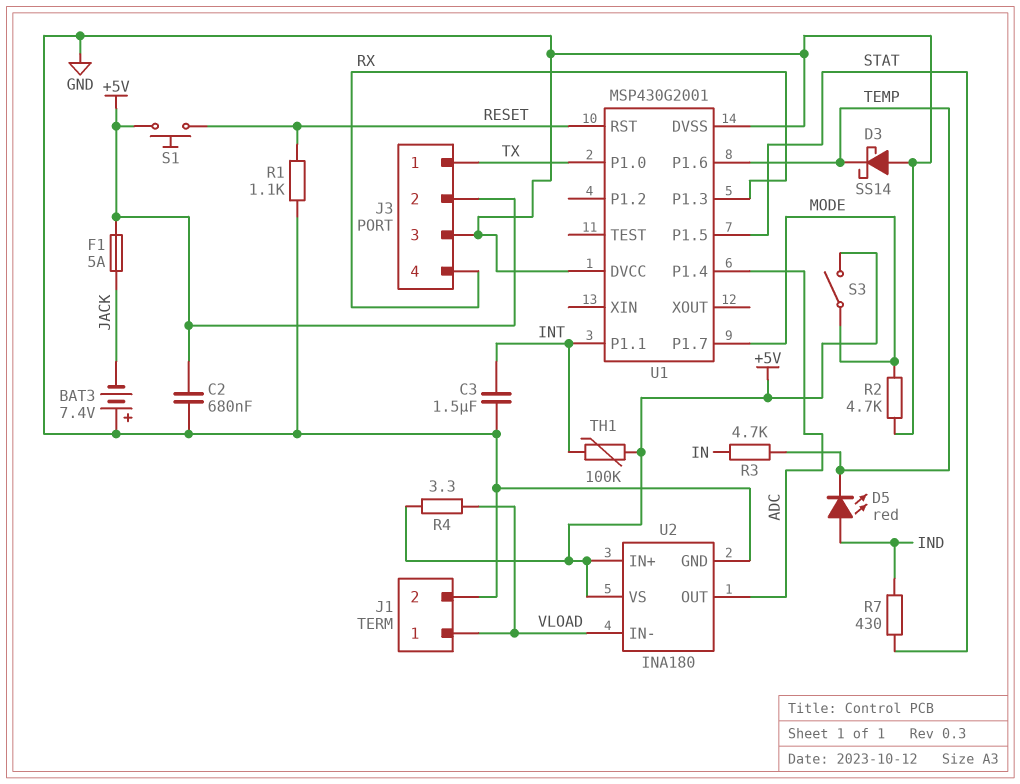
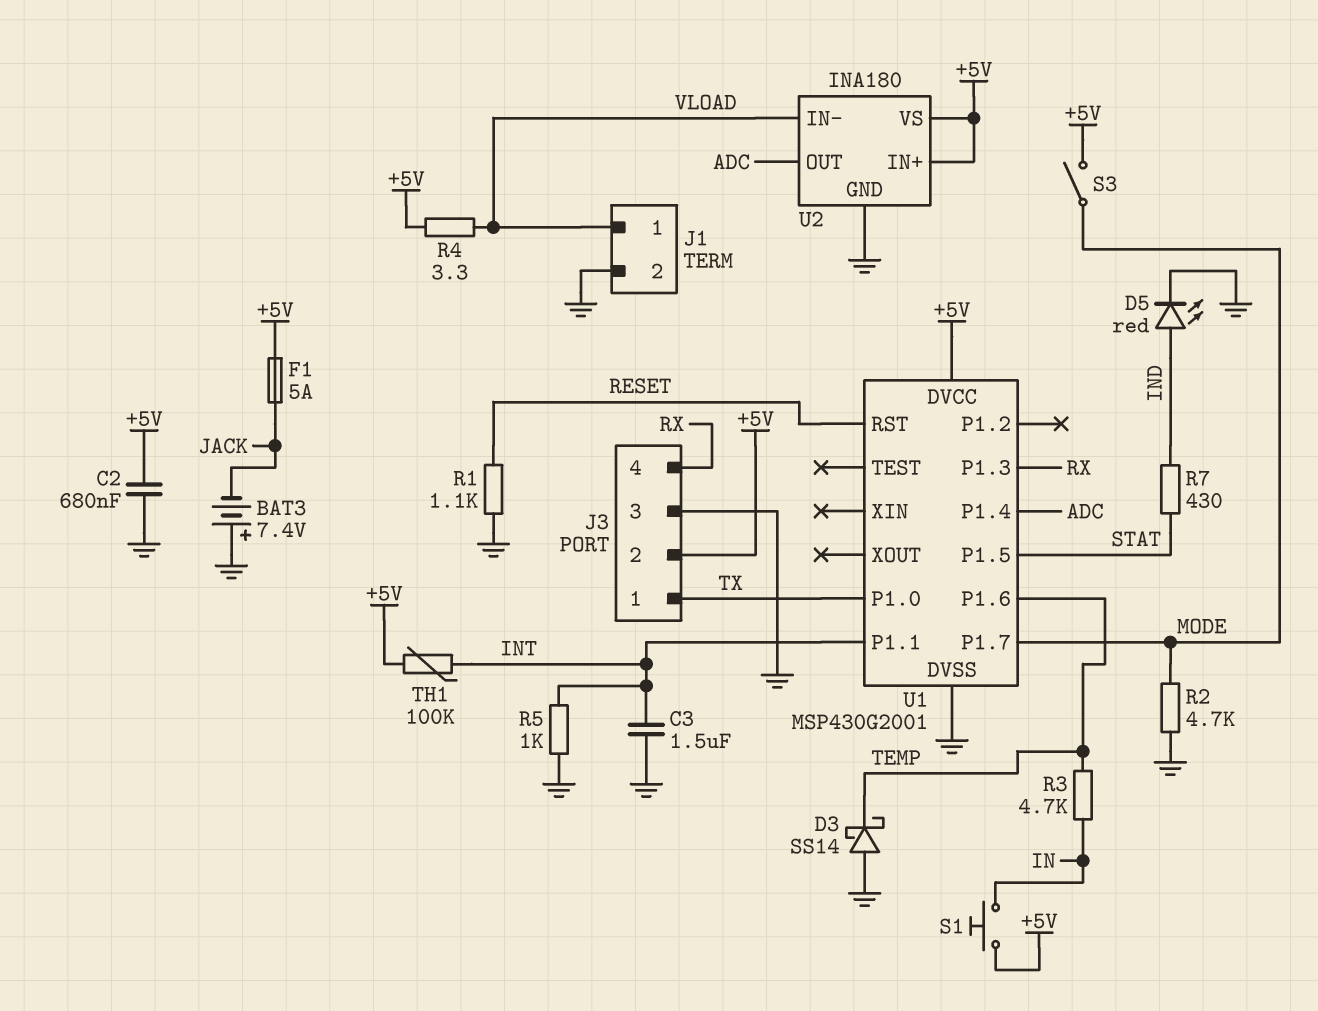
D5: LED red (A IND, K TEMP) -> LED red (A IND, K GND)
R5: none -> 1k (GND, INT)
S1: button (+5V, RESET) -> button (+5V, IN)
U1 pin DVCC: GND -> +5V

